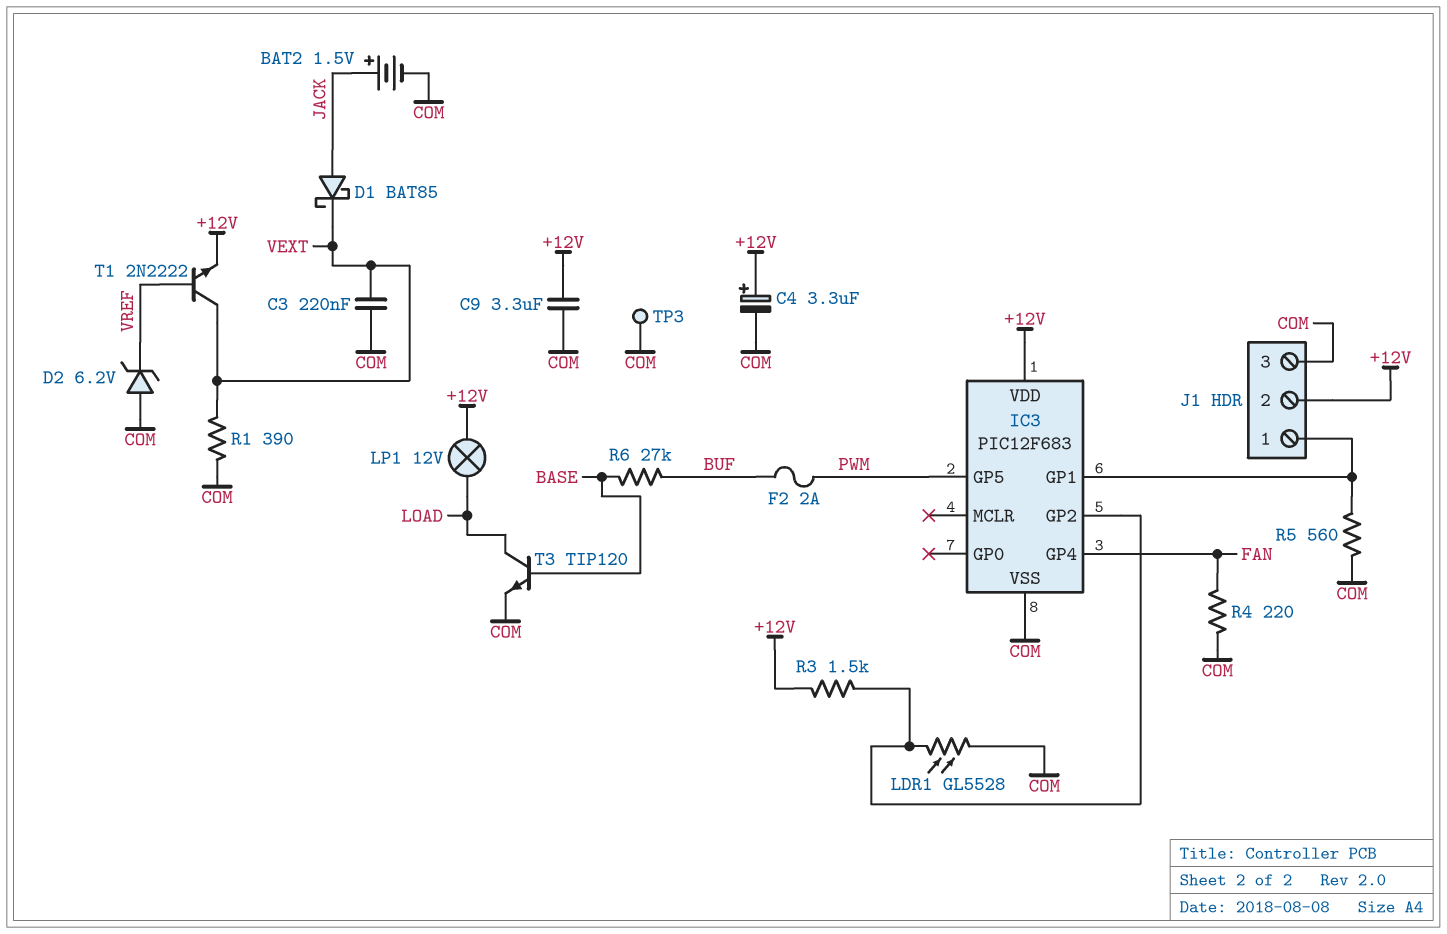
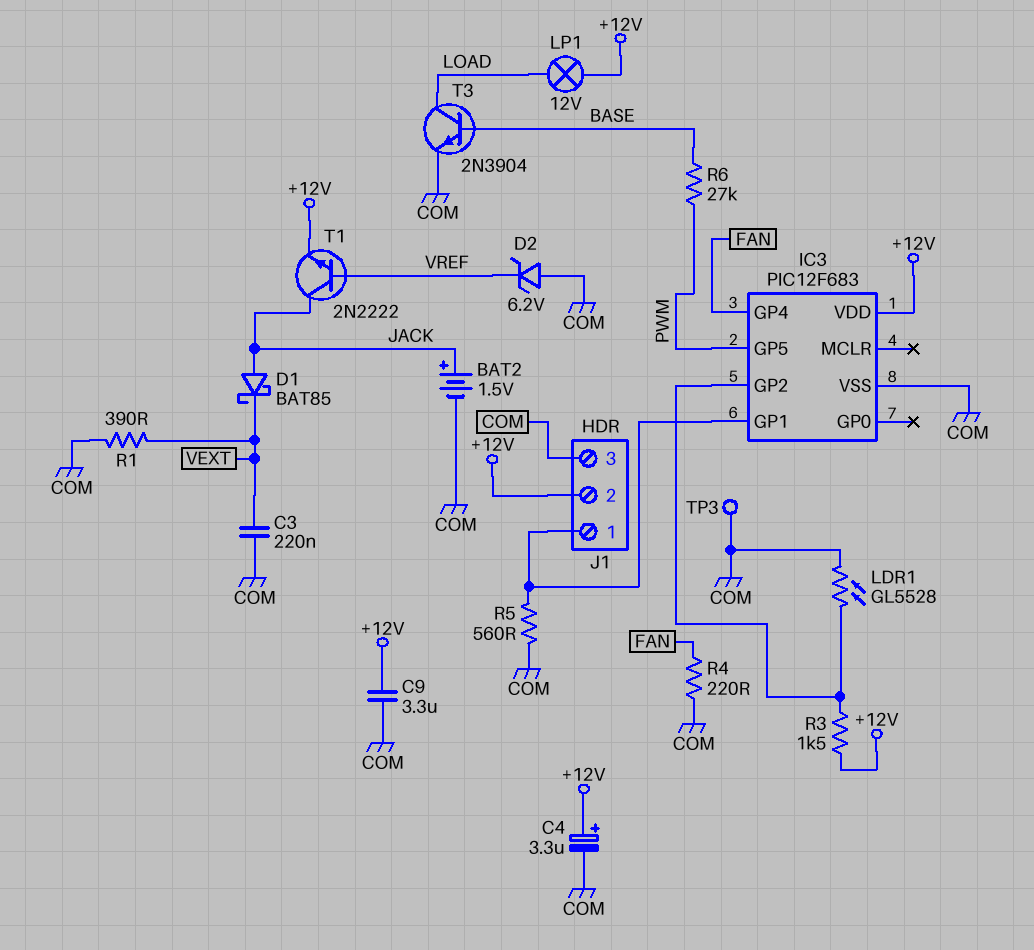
F2: 2A (BUF, PWM) -> none
R6: 27k (BASE, BUF) -> 27k (BASE, PWM)
T1: NPN 2N2222 (B VREF, C VEXT, E +12V) -> NPN 2N2222 (B VREF, C JACK, E +12V)
T3: NPN TIP120 (B BASE, C LOAD, E COM) -> NPN 2N3904 (B BASE, C LOAD, E COM)

